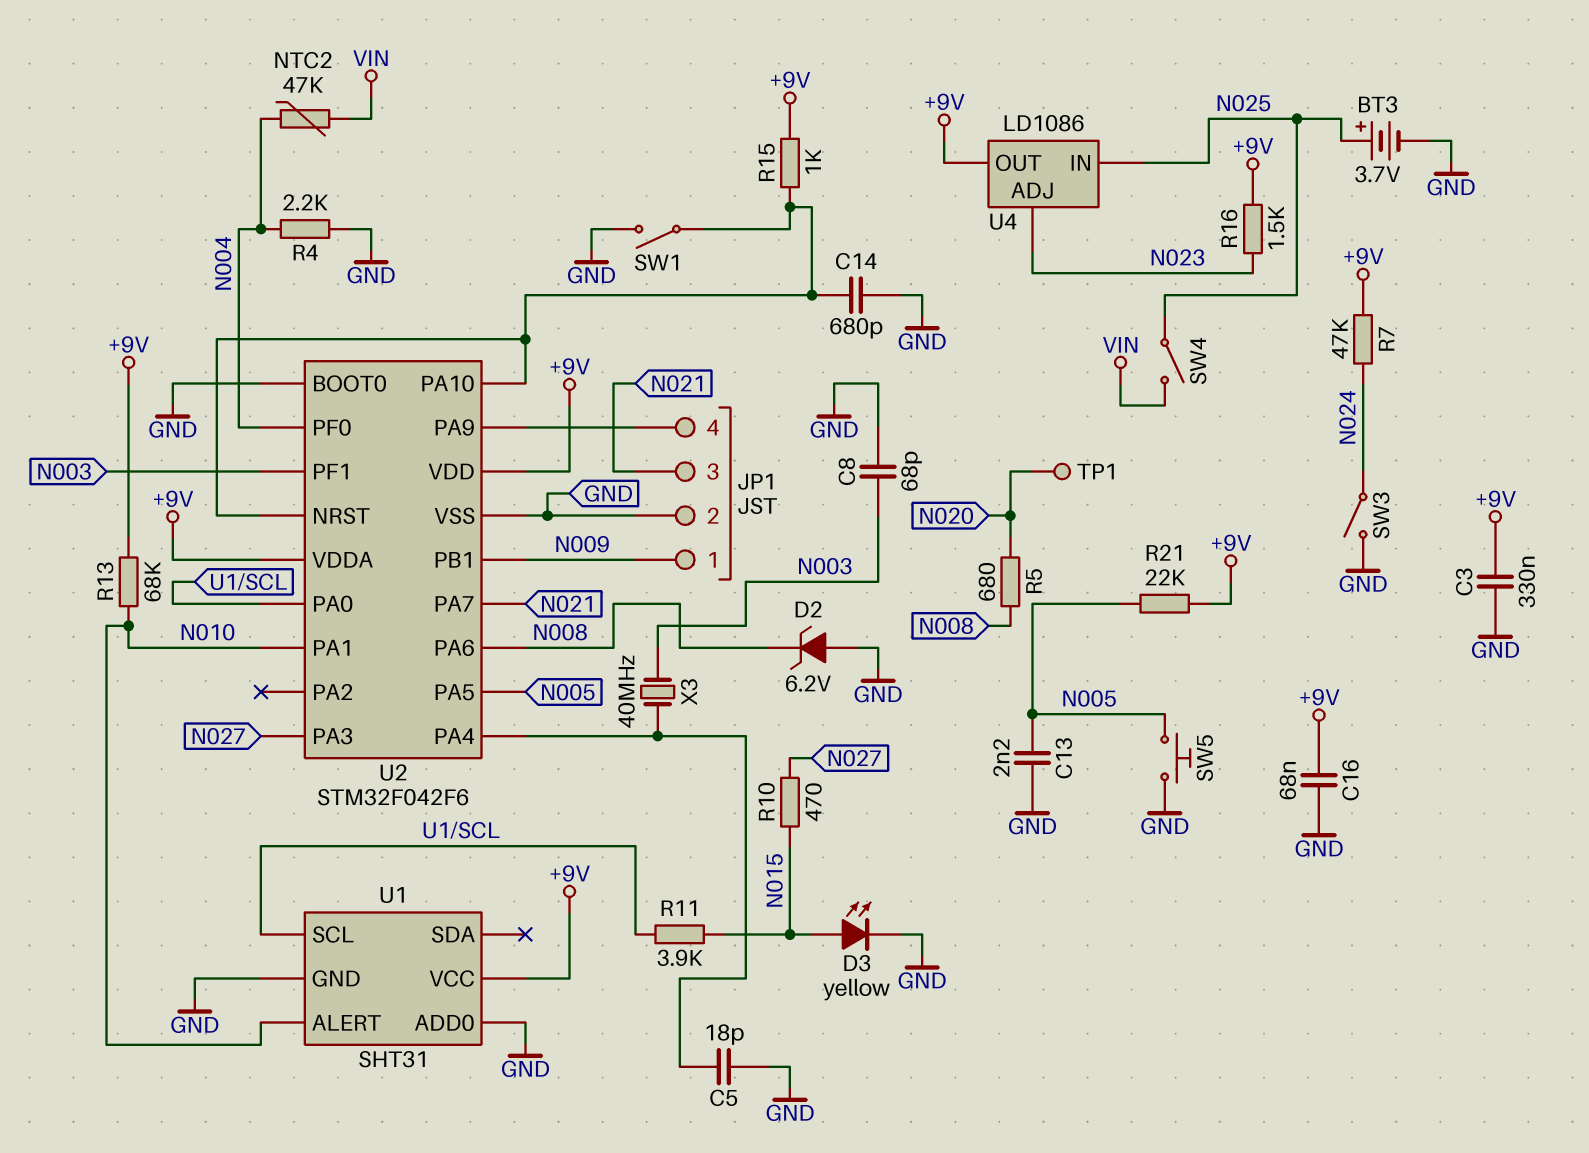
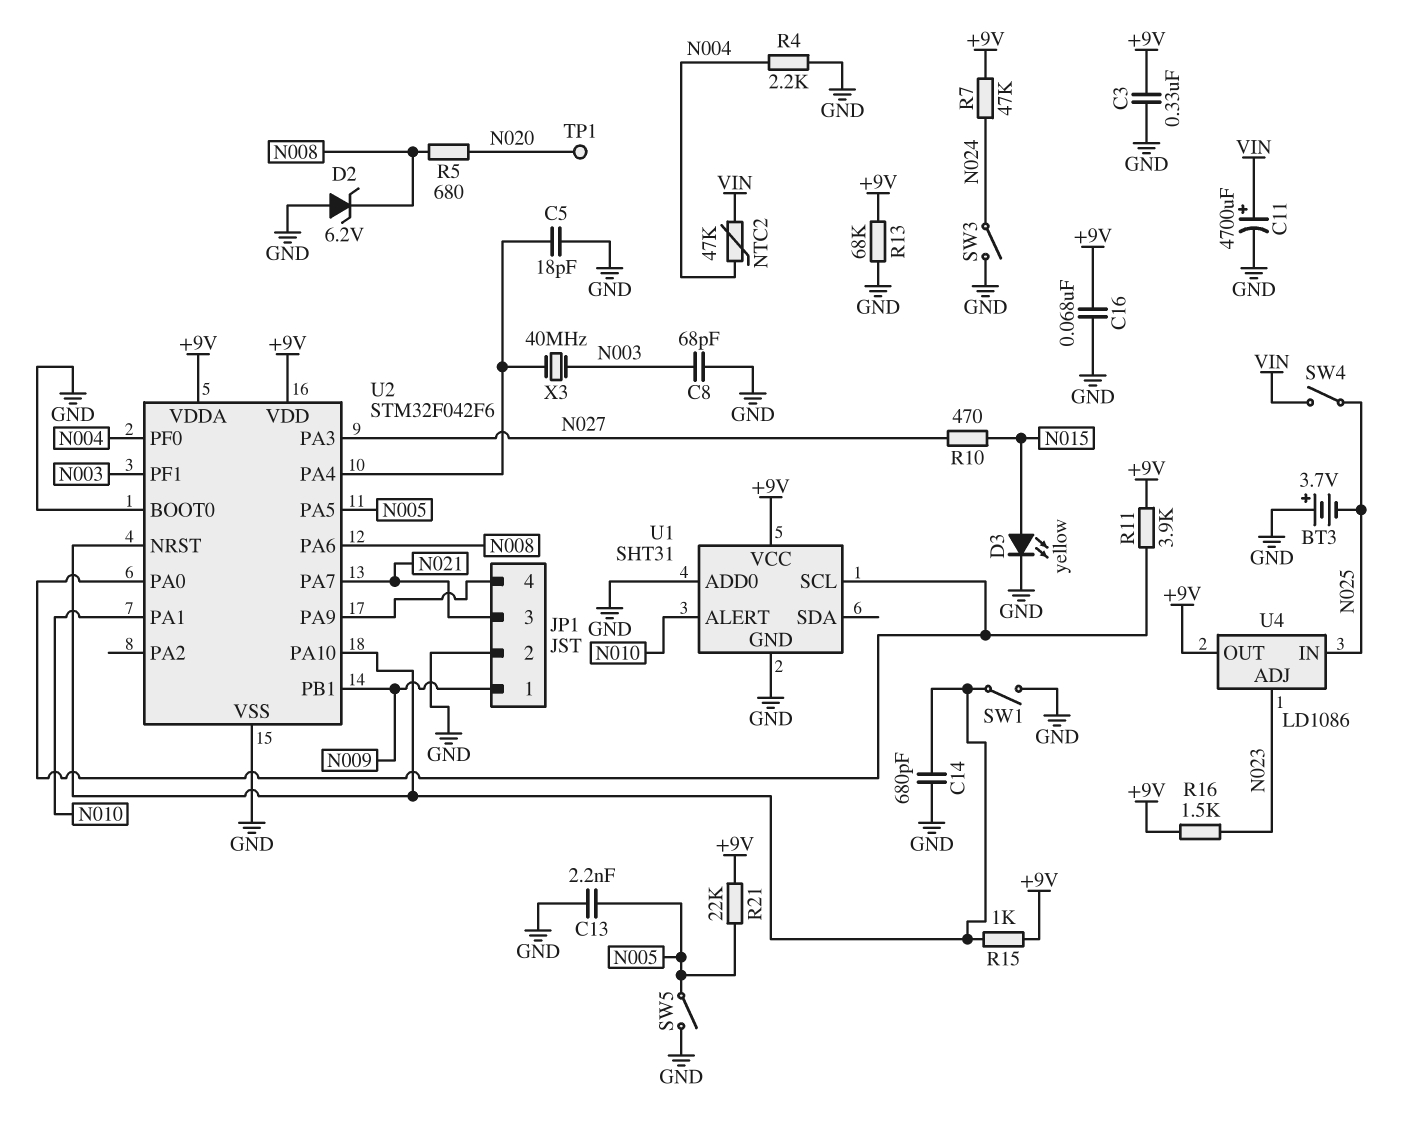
BT3: 3.7V (plus N025, minus GND) -> 3.7V (plus GND, minus N025)
C11: none -> 4700uF (plus VIN, minus GND)
R11: 3.9k (N015, U1/SCL) -> 3.9k (+9V, U1/SCL)
R13: 68k (+9V, N010) -> 68k (+9V, GND)
SW5: button (GND, N005) -> switch (GND, N005)

